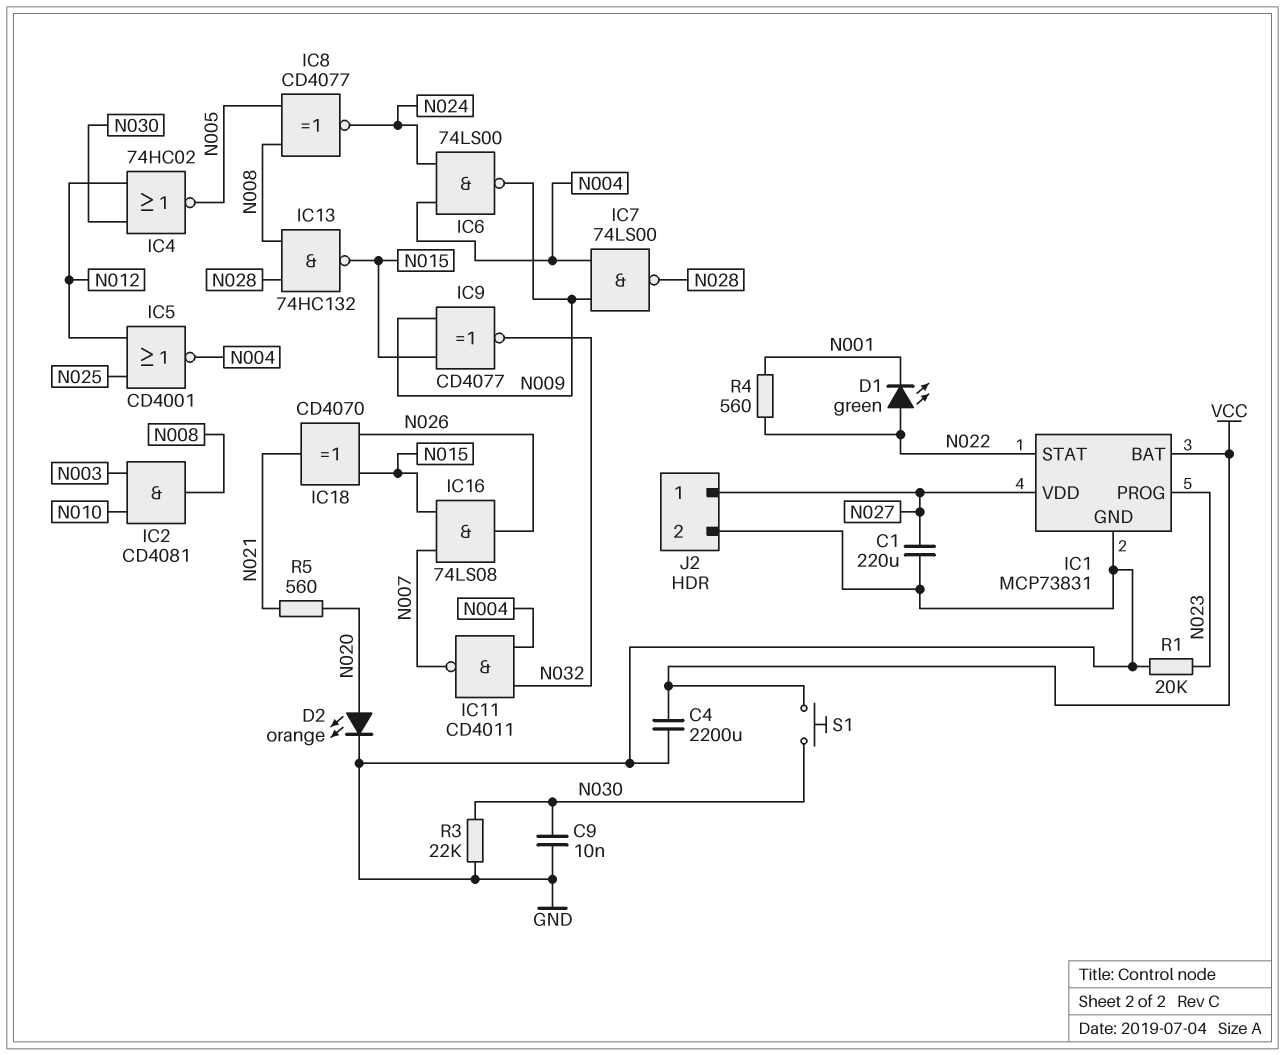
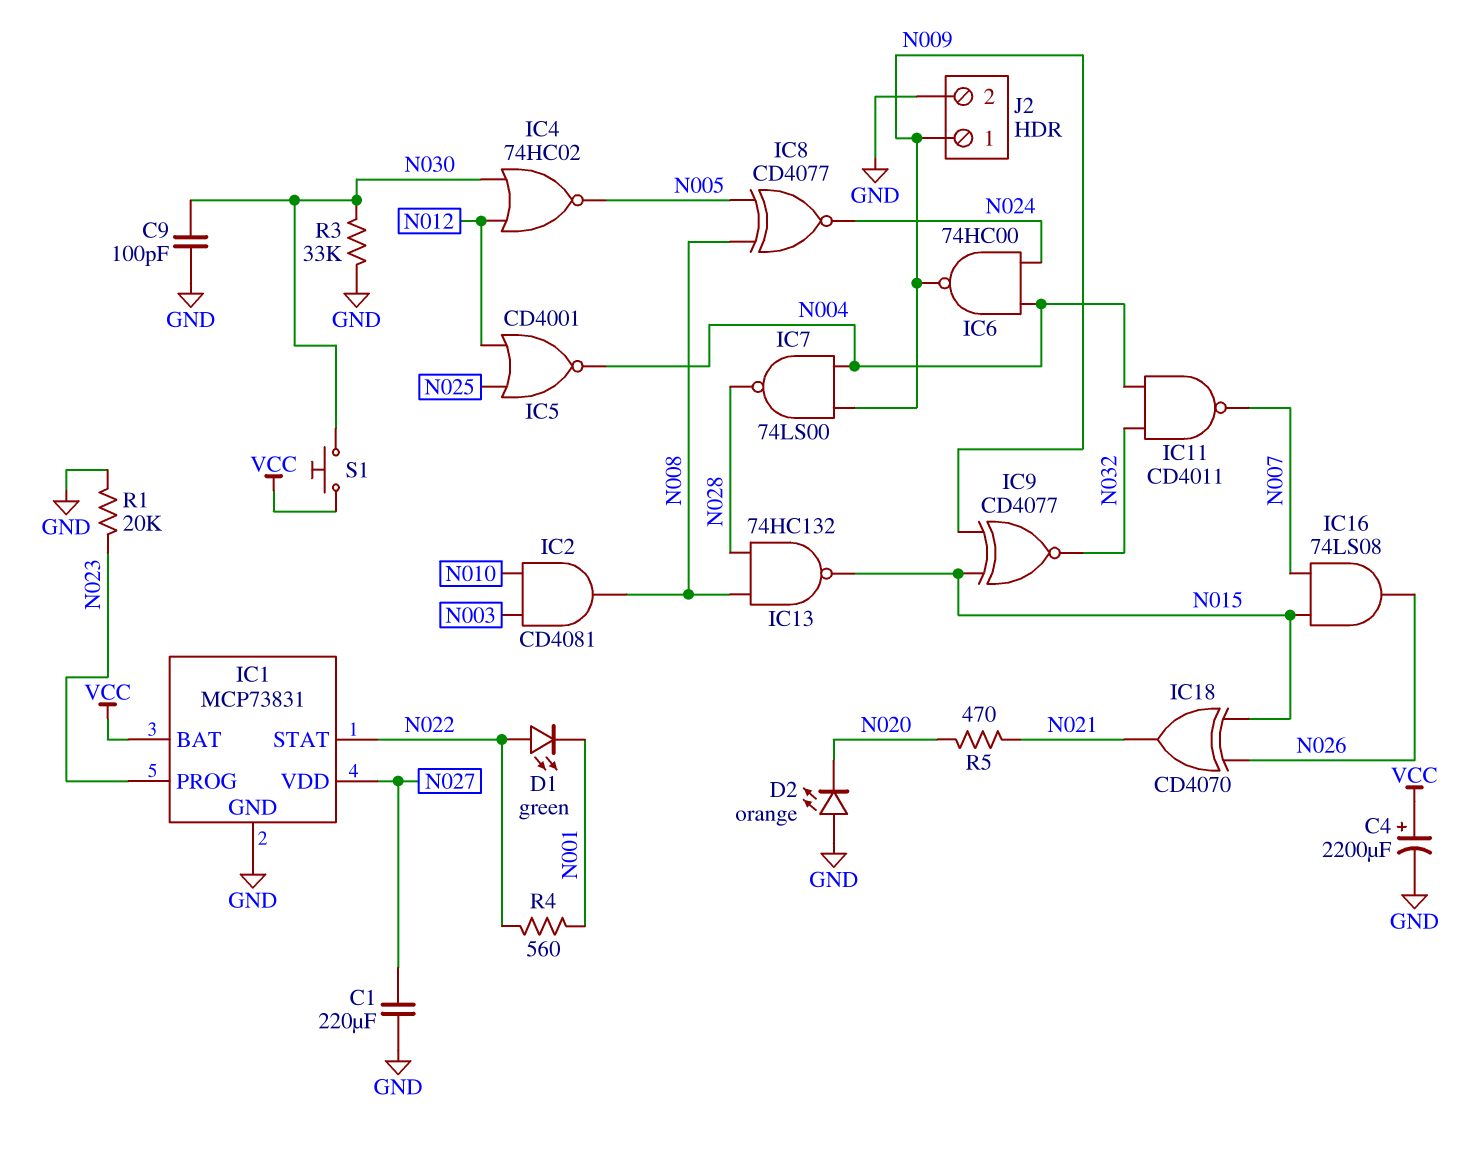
C4: 2200uF (GND, VCC) -> 2200uF (plus VCC, minus GND)
C9: 10nF (GND, N030) -> 100pF (GND, N030)
D2: LED orange (A N020, K GND) -> LED orange (A GND, K N020)
IC6: NAND 74LS00 (in N004, in N024, out N009) -> NAND 74HC00 (in N004, in N024, out N009)
J2 pin 1: N027 -> N009
R3: 22k (GND, N030) -> 33k (GND, N030)
R5: 560 (N020, N021) -> 470 (N020, N021)

